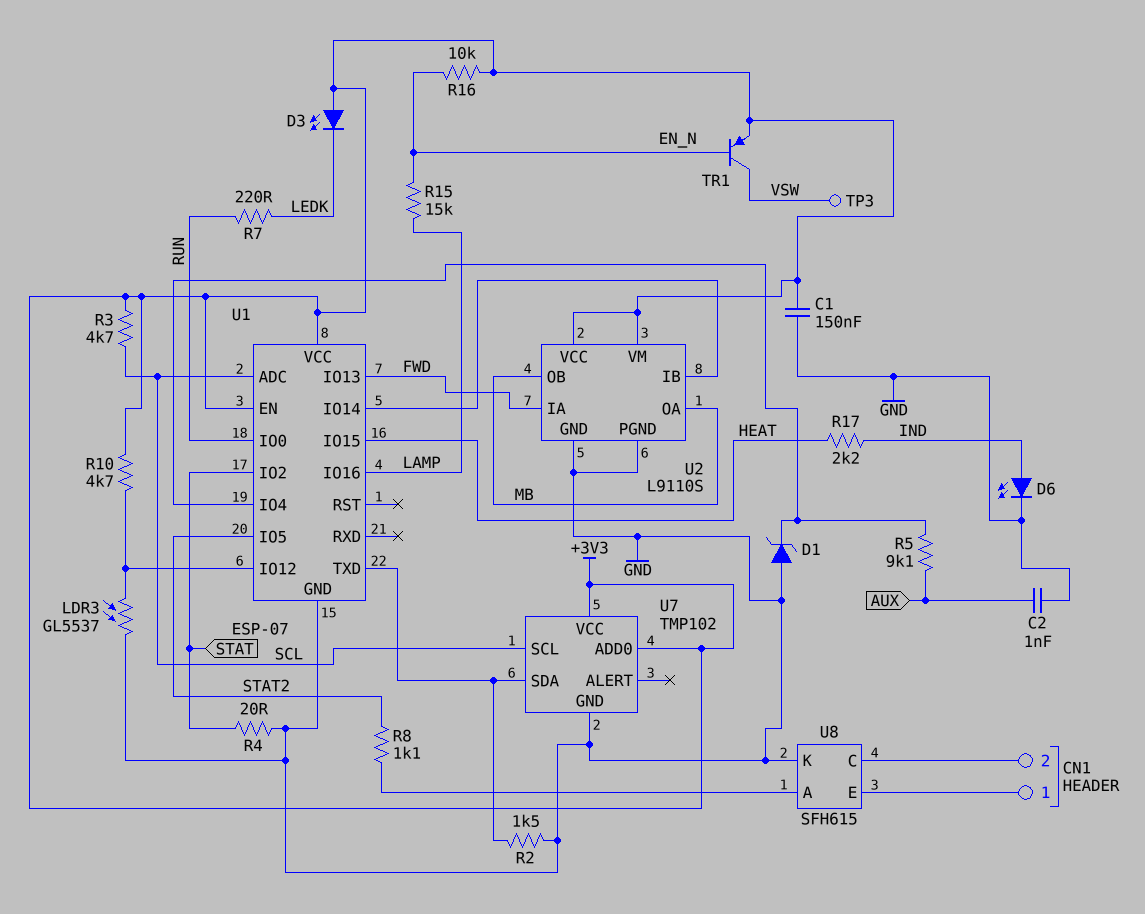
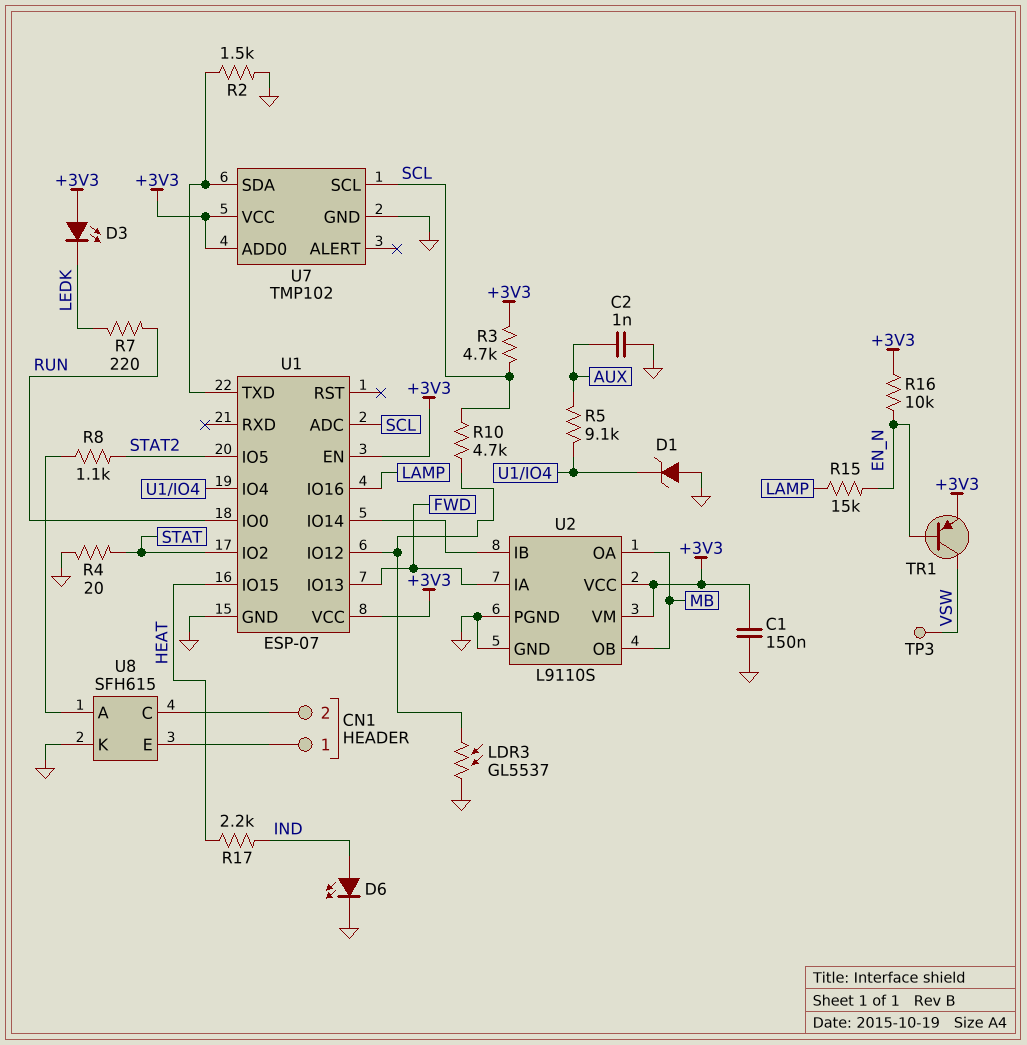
R10: 4.7k (+3V3, U1/IO12) -> 4.7k (SCL, U1/IO12)

